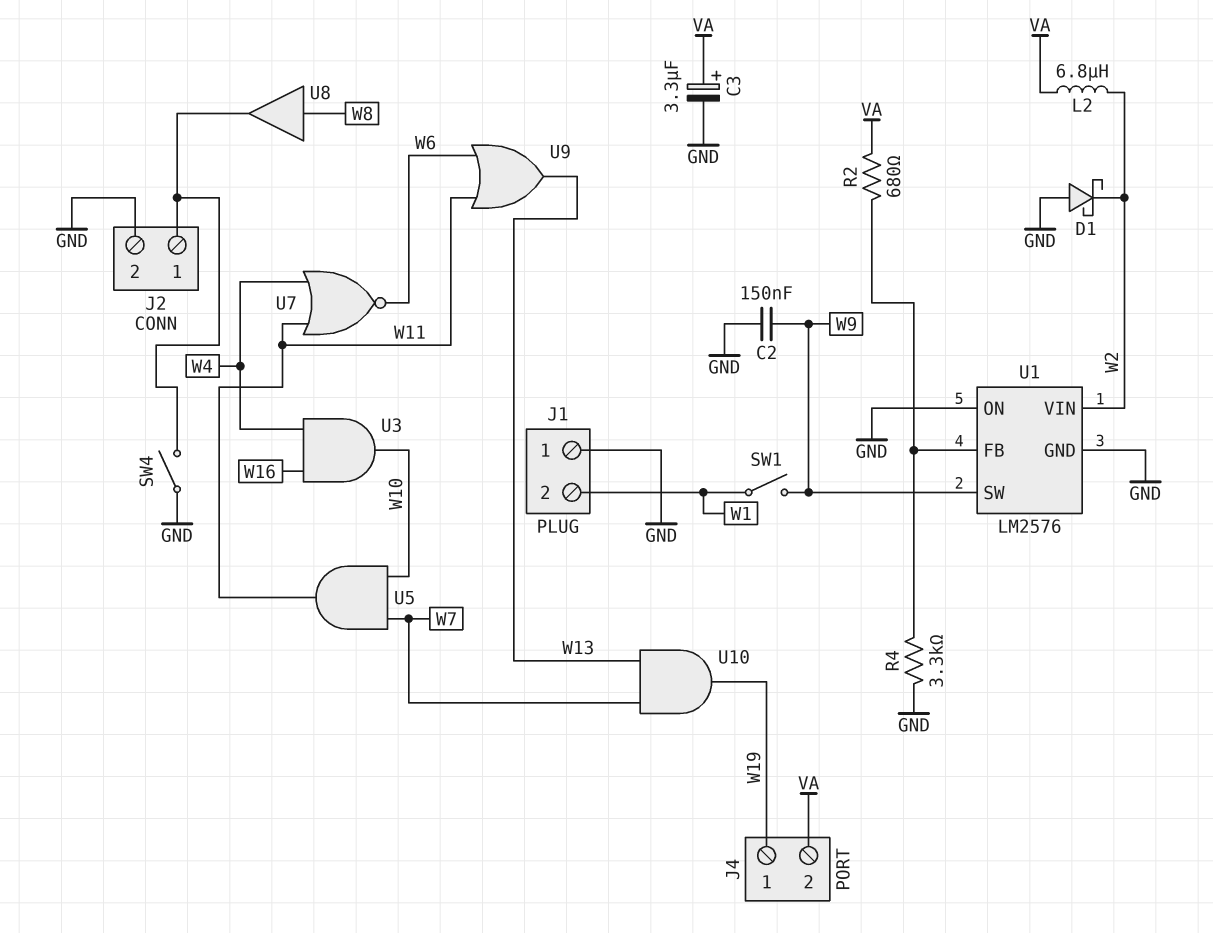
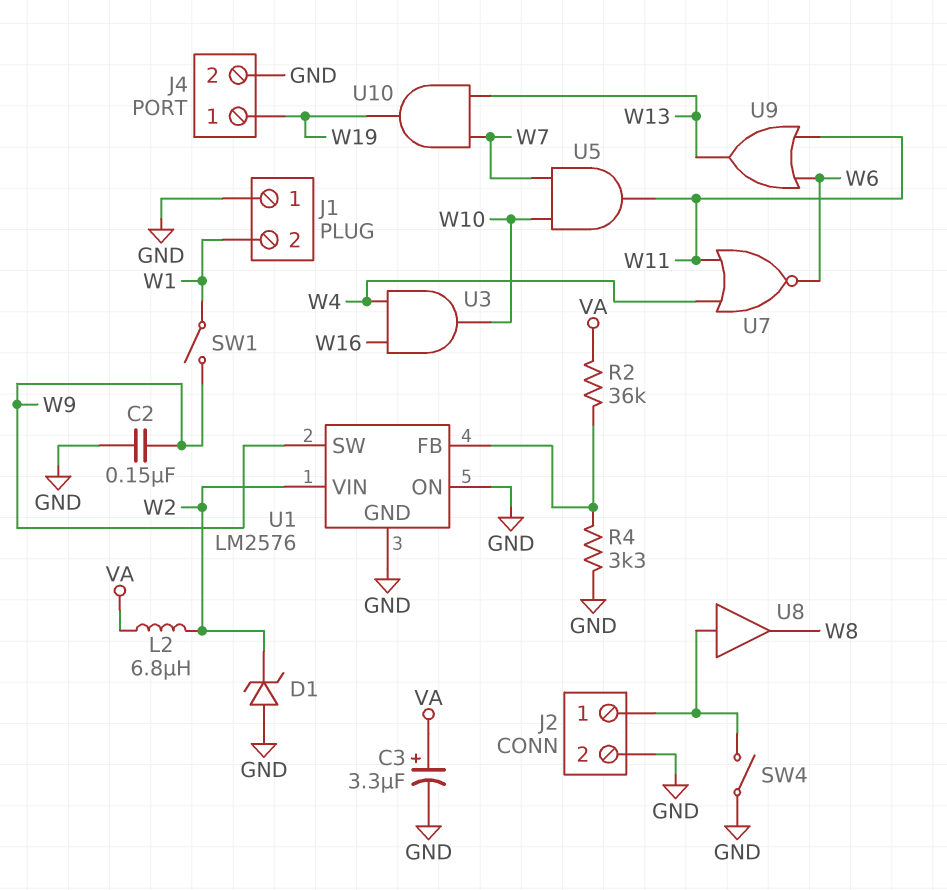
D1: schottky (A GND, K W2) -> zener (A GND, K W2)
J4 pin 2: VA -> GND
R2: 680 (U1/FB, VA) -> 36k (U1/FB, VA)
U8: buffer (in W8, out J2/1) -> buffer (in J2/1, out W8)

